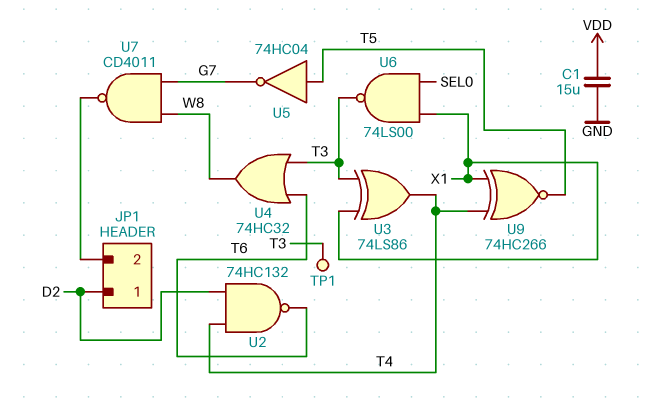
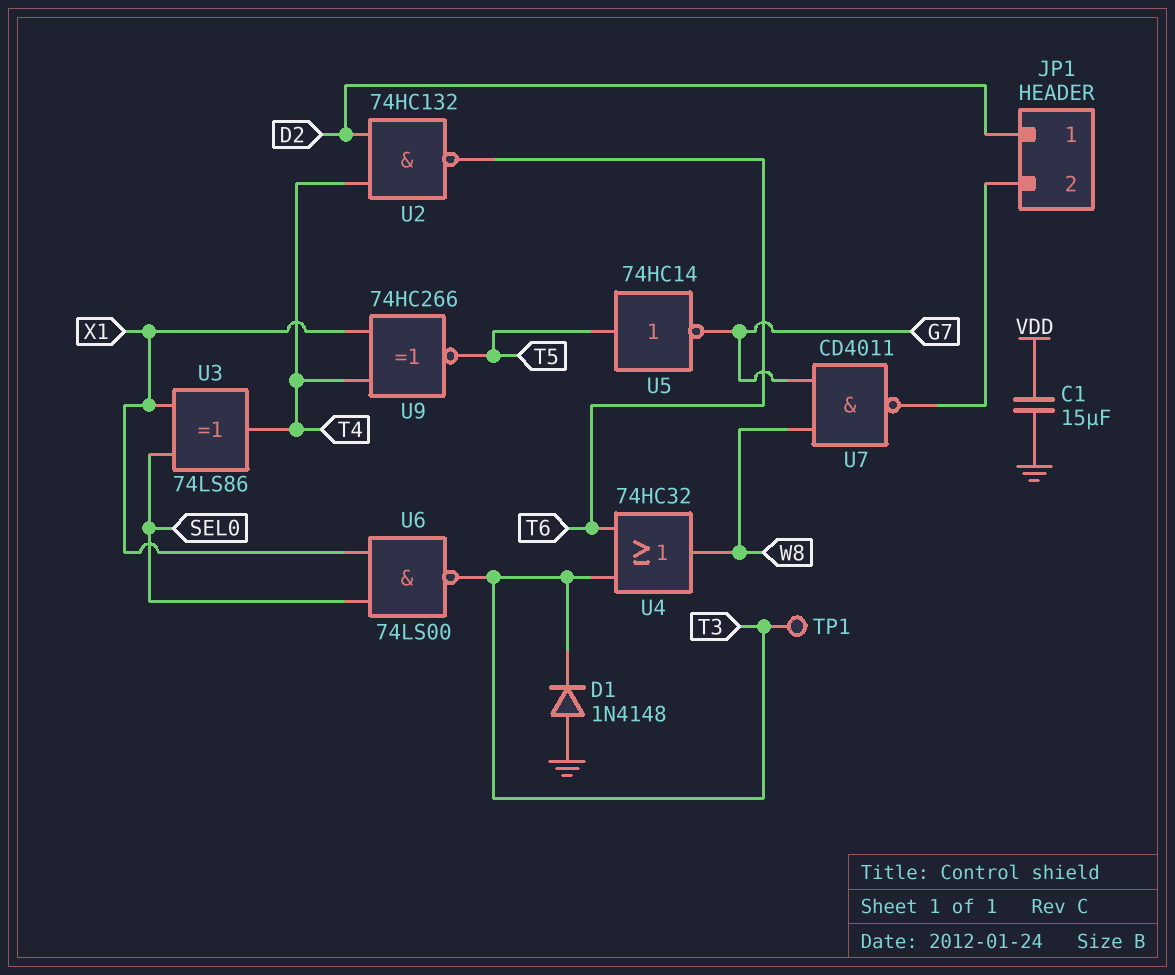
D1: none -> diode 1N4148 (A GND, K T3)
U3: XOR 74LS86 (in T3, in X1, out T4) -> XOR 74LS86 (in SEL0, in X1, out T4)
U5: NOT 74HC04 (in T5, out G7) -> NOT 74HC14 (in T5, out G7)

